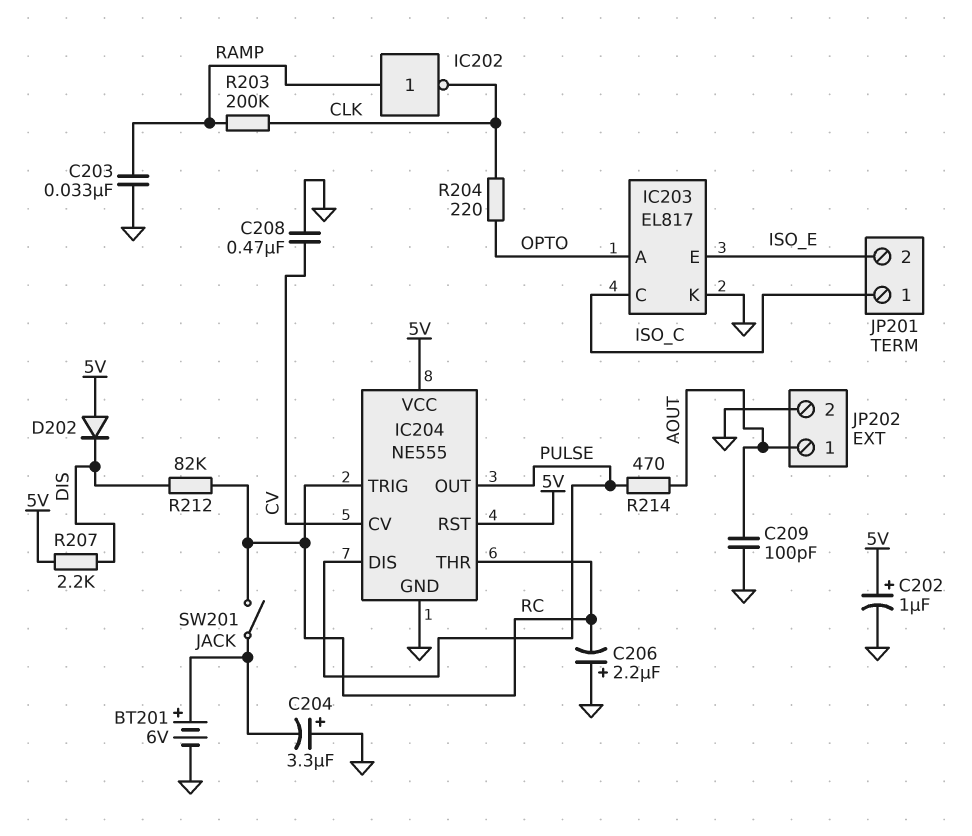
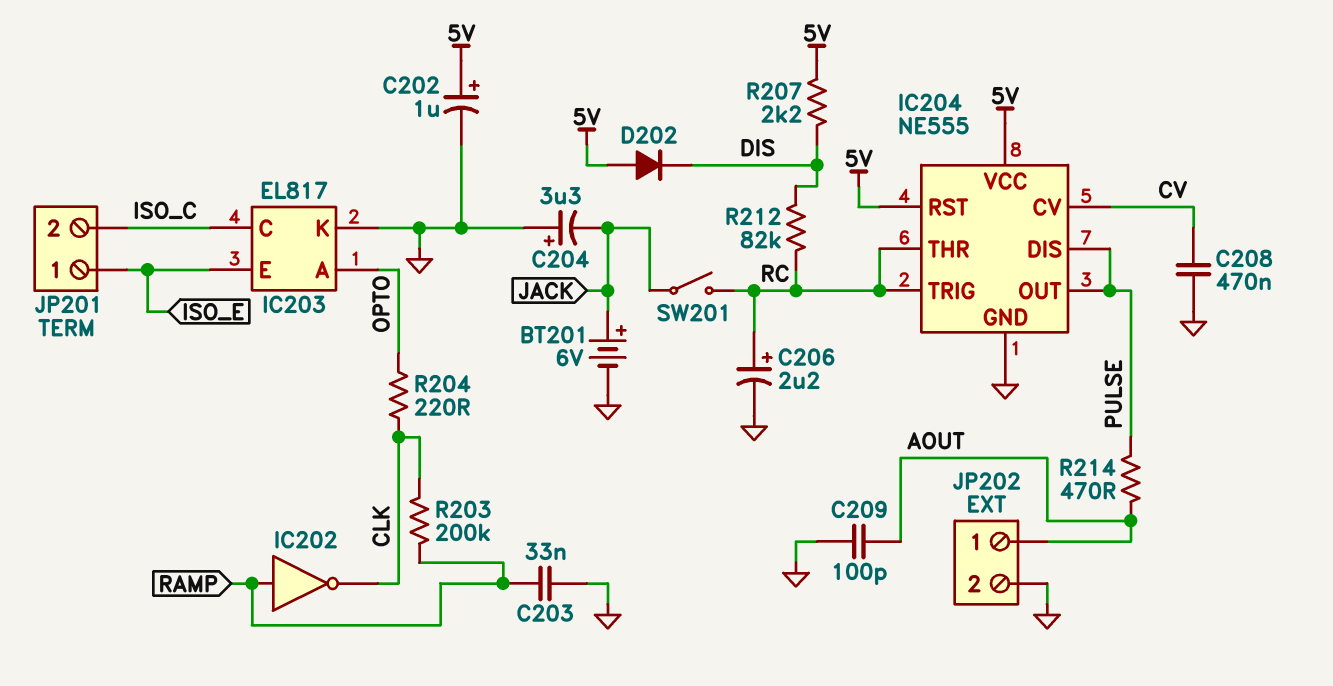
C206: 2.2uF (plus GND, minus RC) -> 2.2uF (plus RC, minus GND)
JP201 pin 1: ISO_C -> ISO_E
JP201 pin 2: ISO_E -> ISO_C

